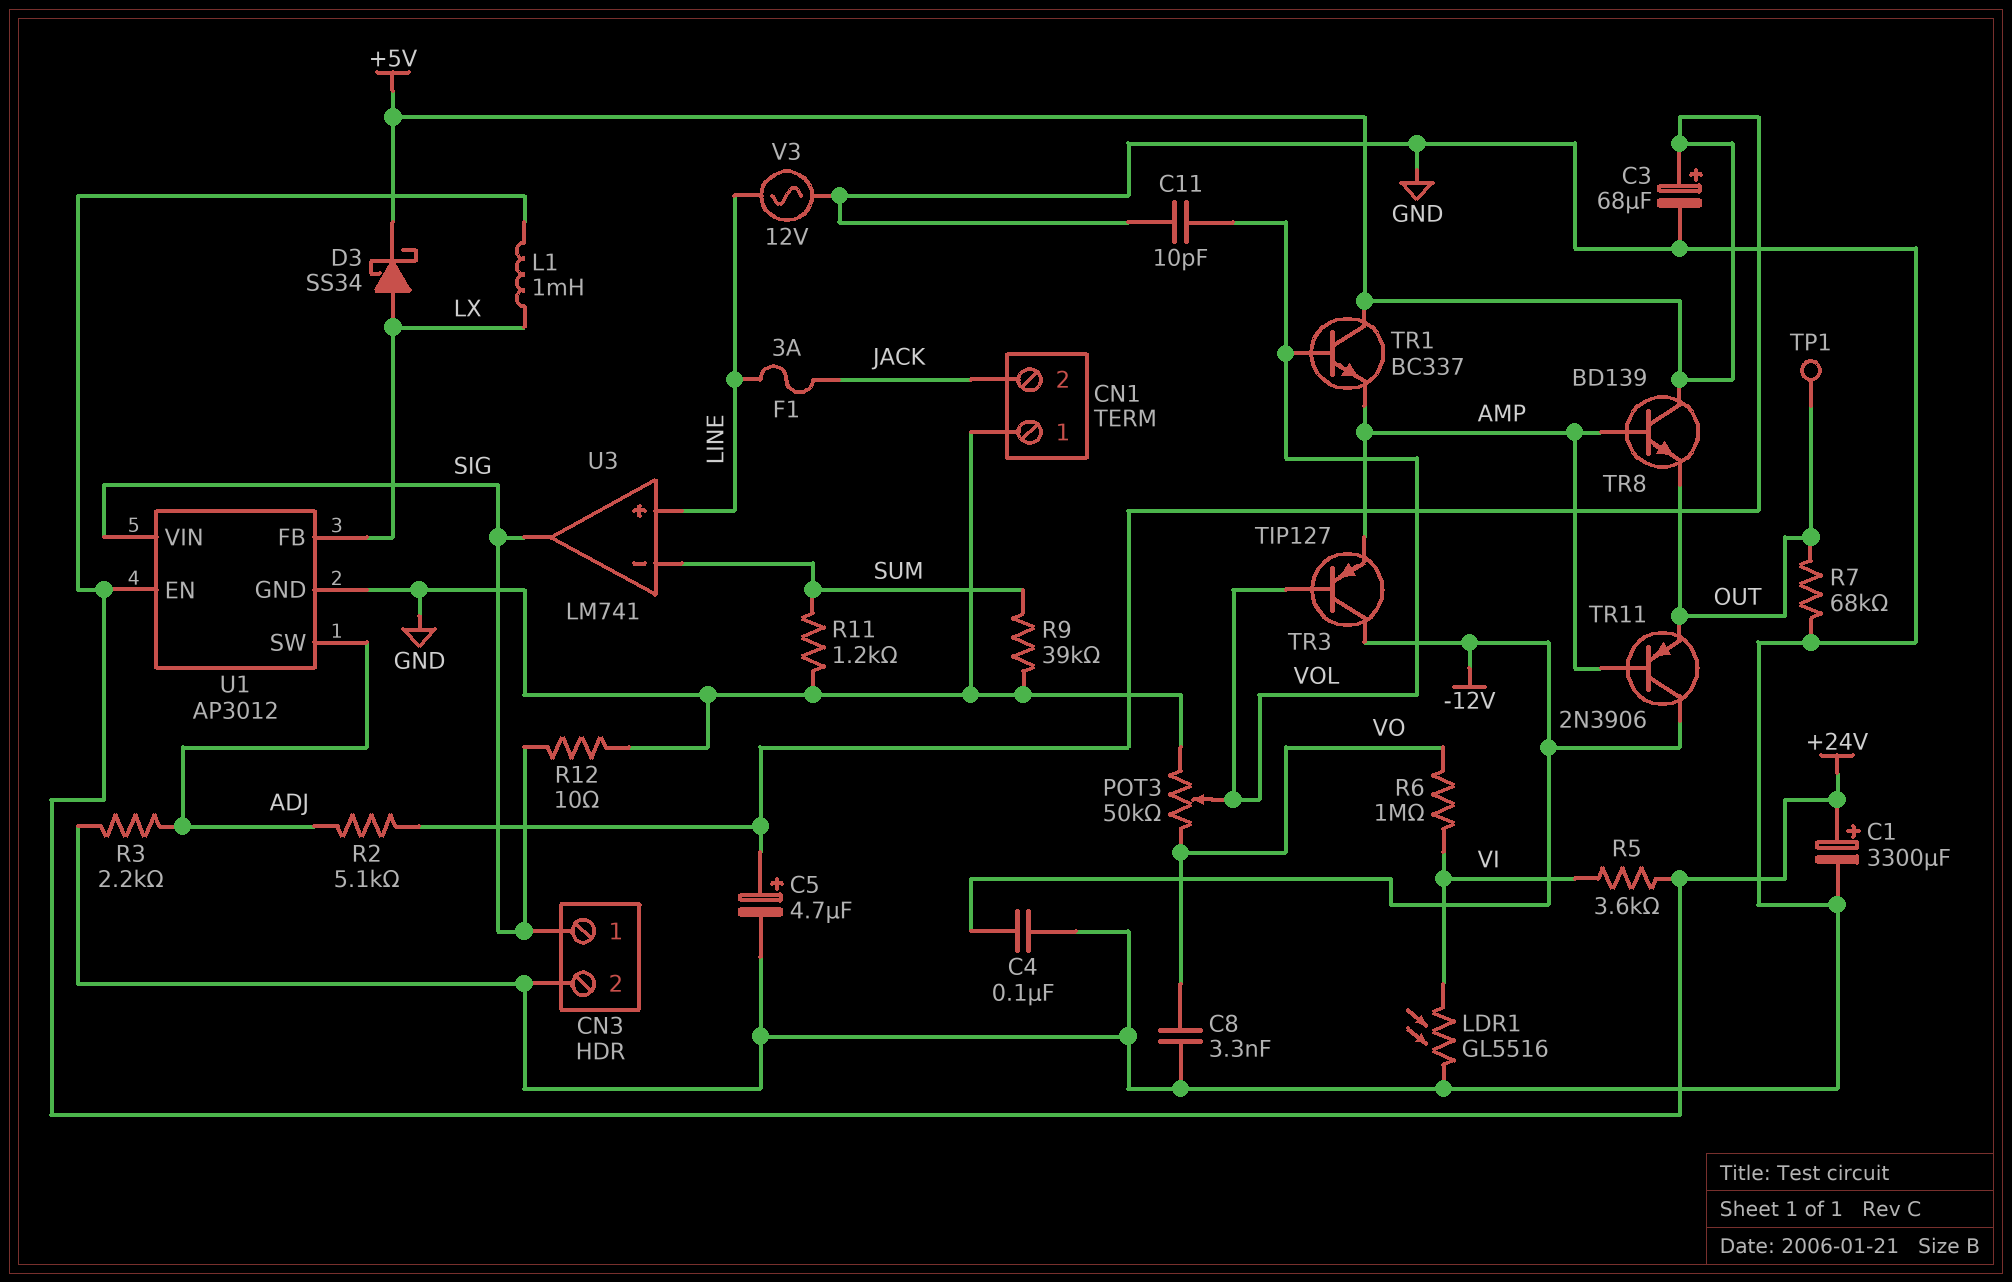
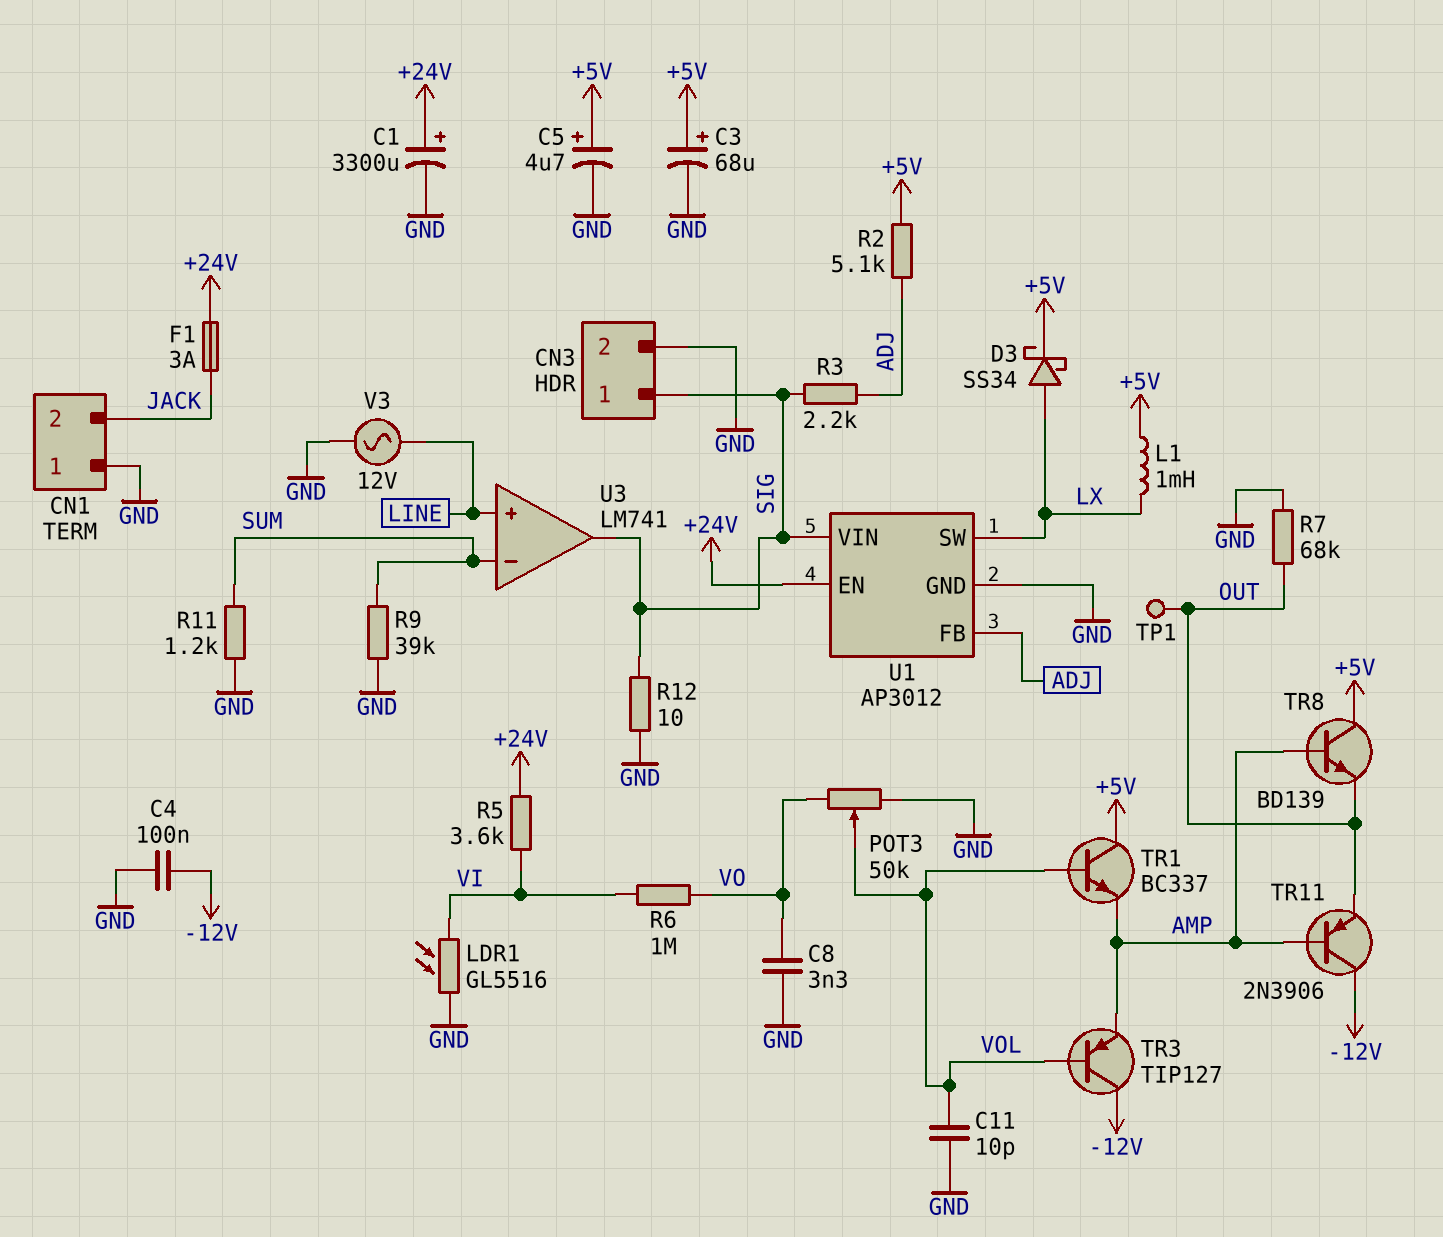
F1: 3A (JACK, LINE) -> 3A (+24V, JACK)
L1: 1mH (+24V, LX) -> 1mH (+5V, LX)
R3: 2.2k (ADJ, GND) -> 2.2k (ADJ, SIG)
U1 pin FB: LX -> ADJ
U1 pin SW: ADJ -> LX

